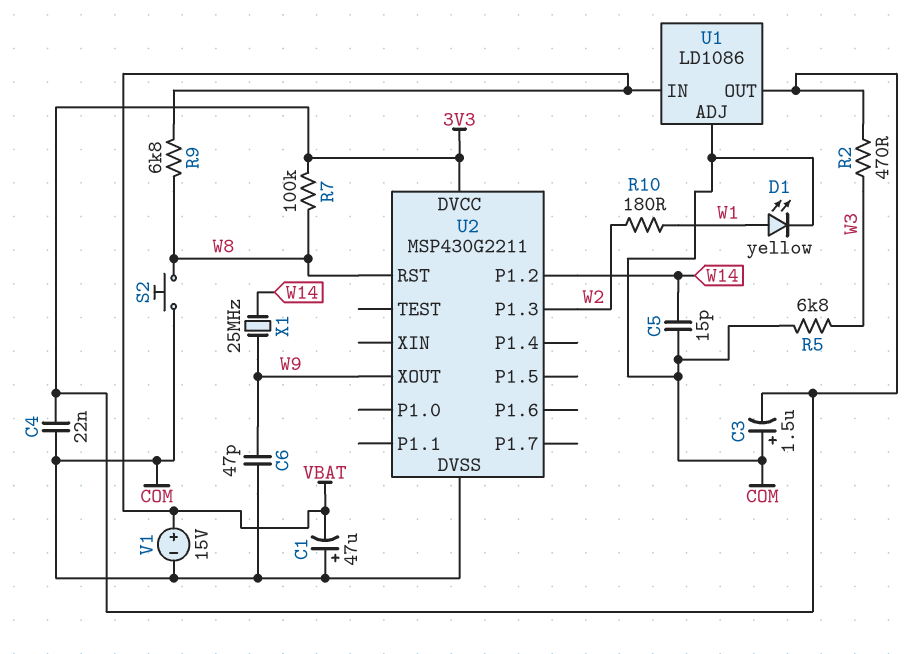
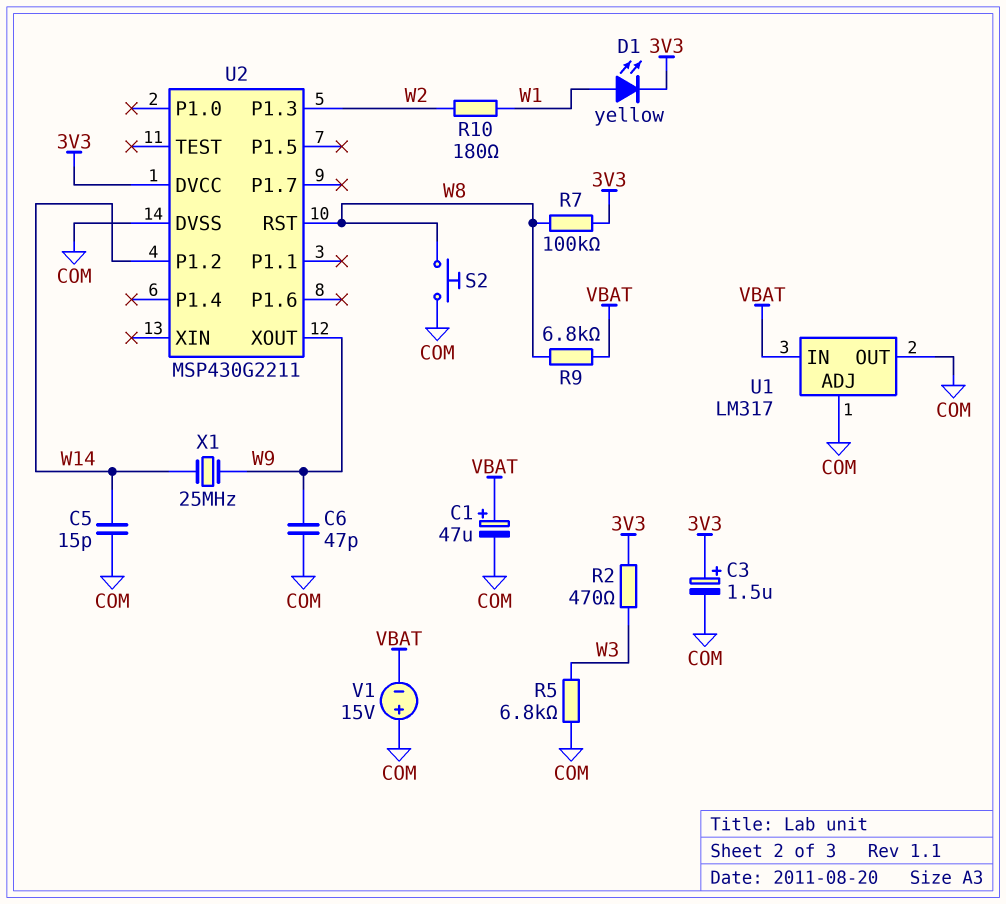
C1: 47uF (plus COM, minus VBAT) -> 47uF (plus VBAT, minus COM)
C3: 1.5uF (plus COM, minus 3V3) -> 1.5uF (plus 3V3, minus COM)
C4: 22nF (3V3, COM) -> none
D1: LED yellow (A W1, K COM) -> LED yellow (A W1, K 3V3)
U1: LD1086 -> LM317
U1 pin OUT: 3V3 -> COM
V1: 15V (plus VBAT, minus COM) -> 15V (plus COM, minus VBAT)

